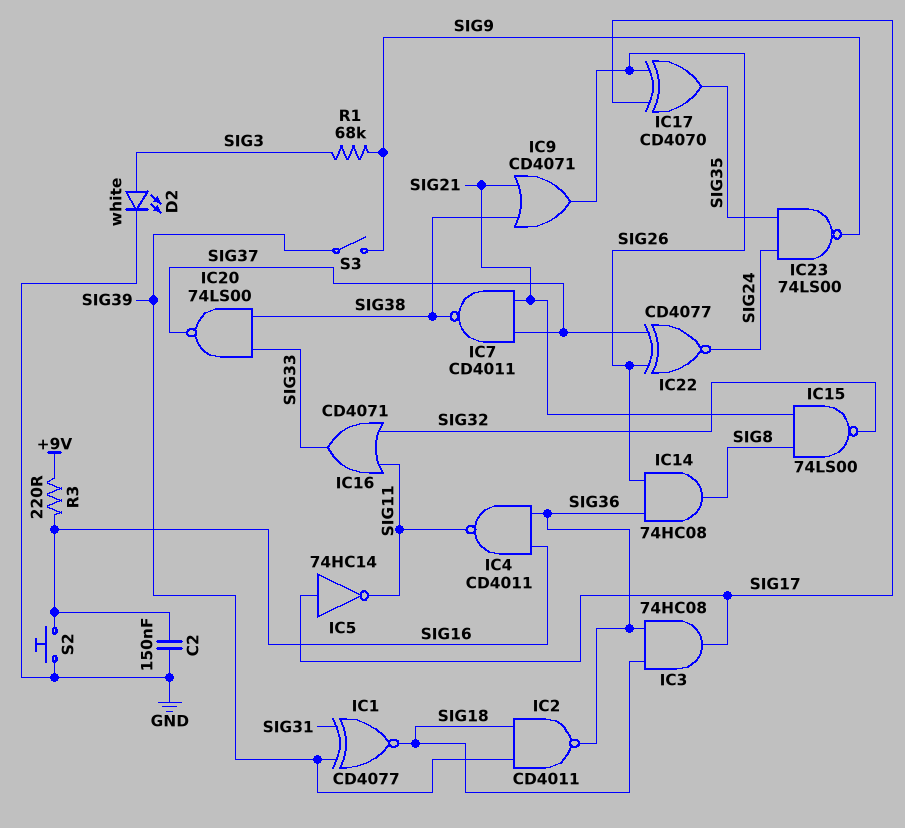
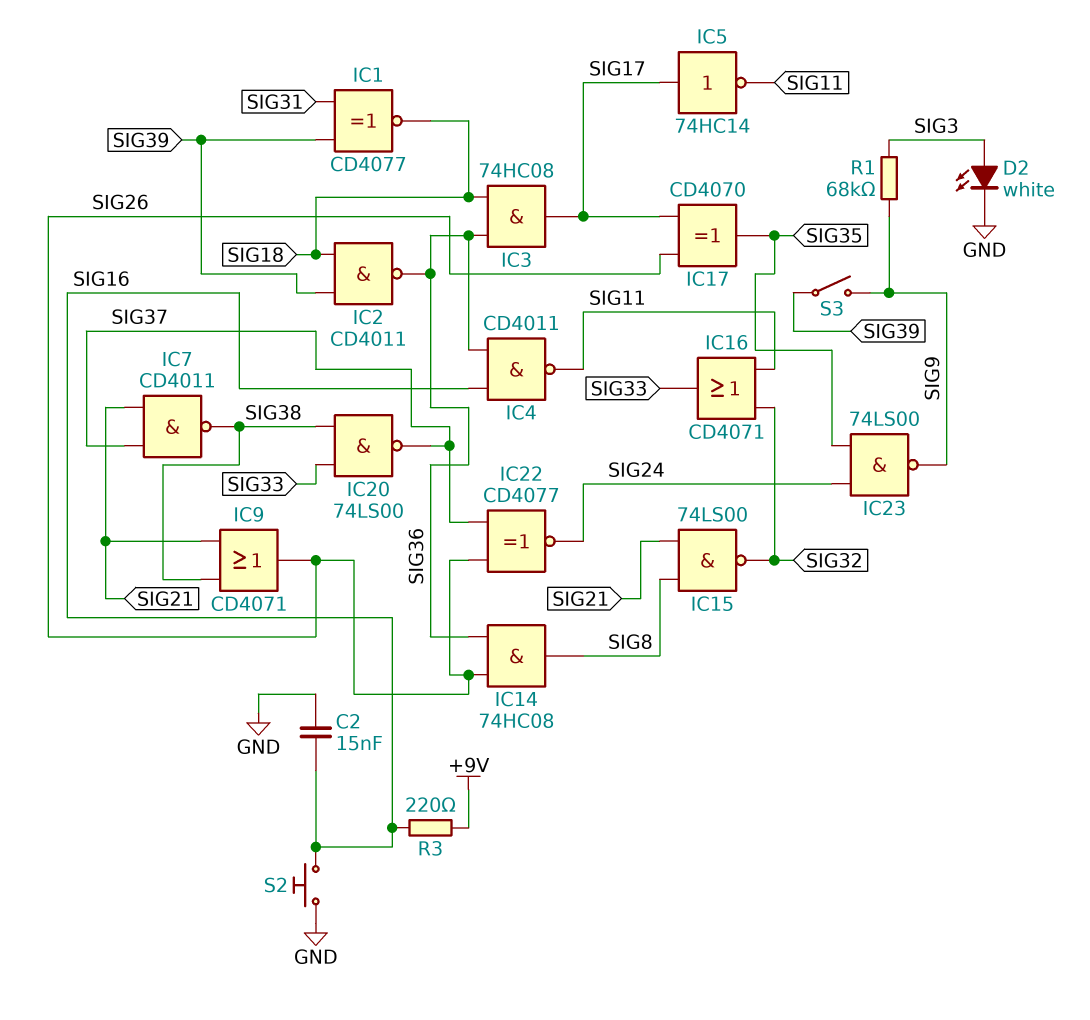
C2: 150nF (GND, SIG16) -> 15nF (GND, SIG16)

